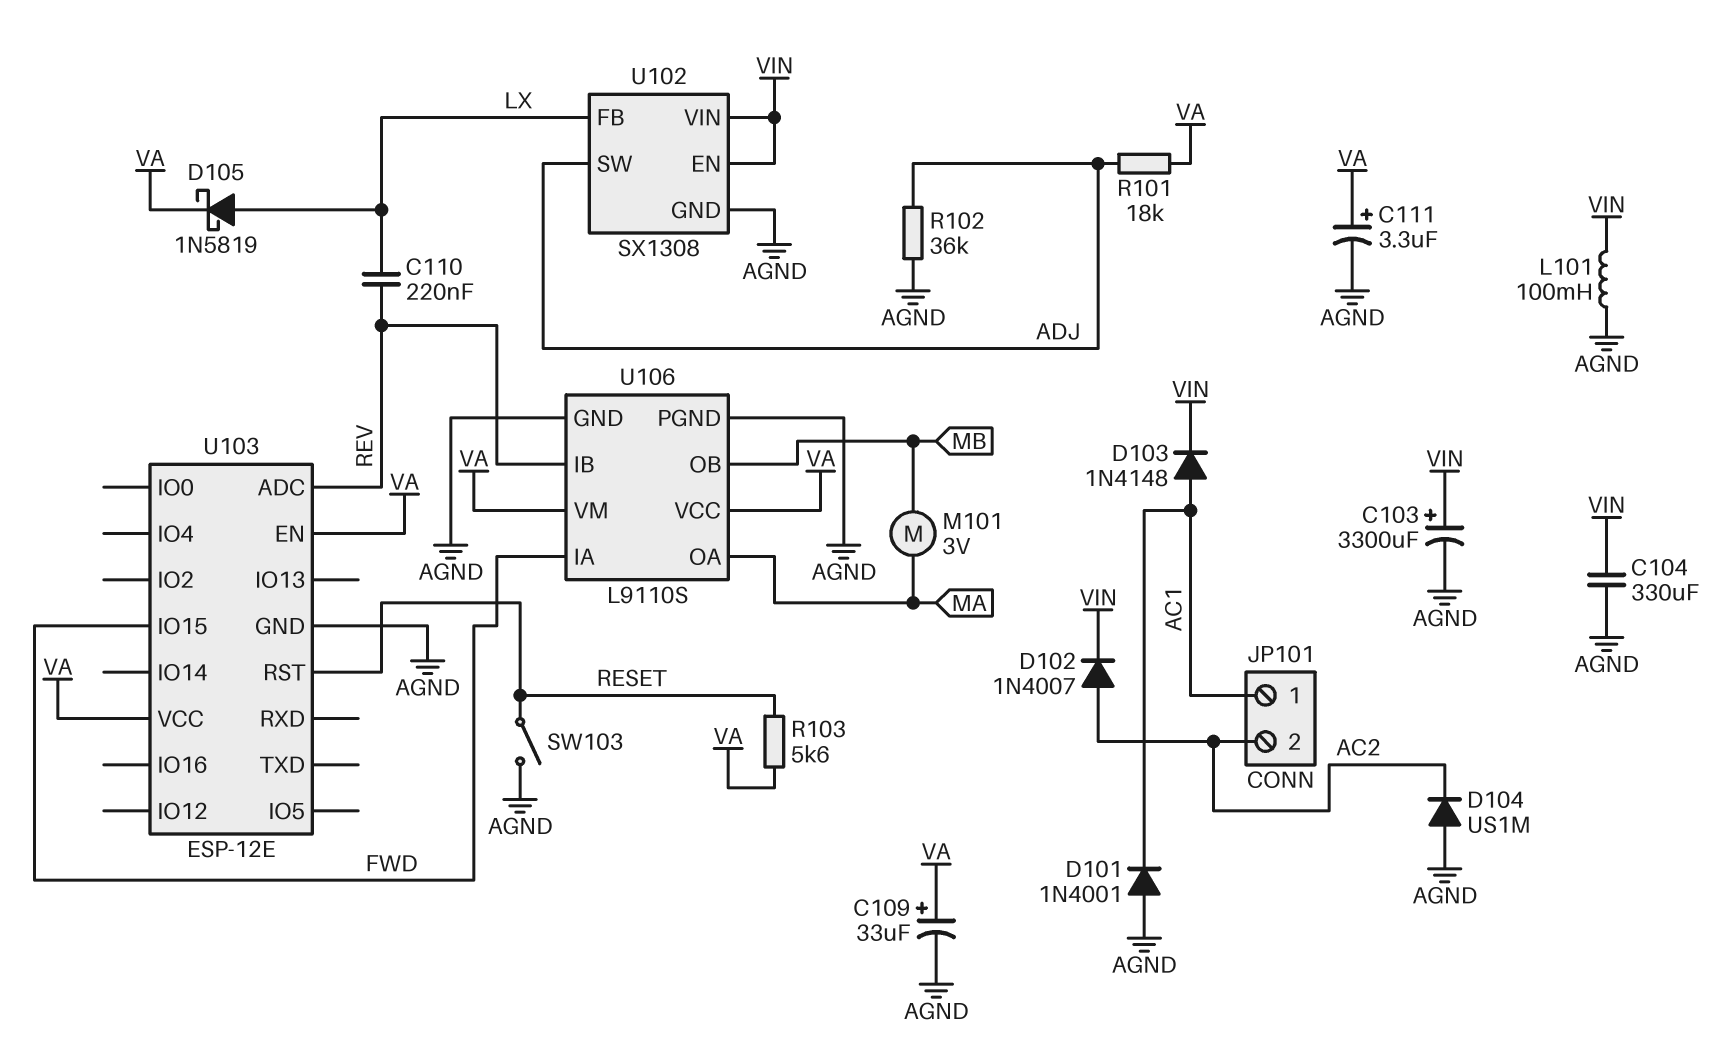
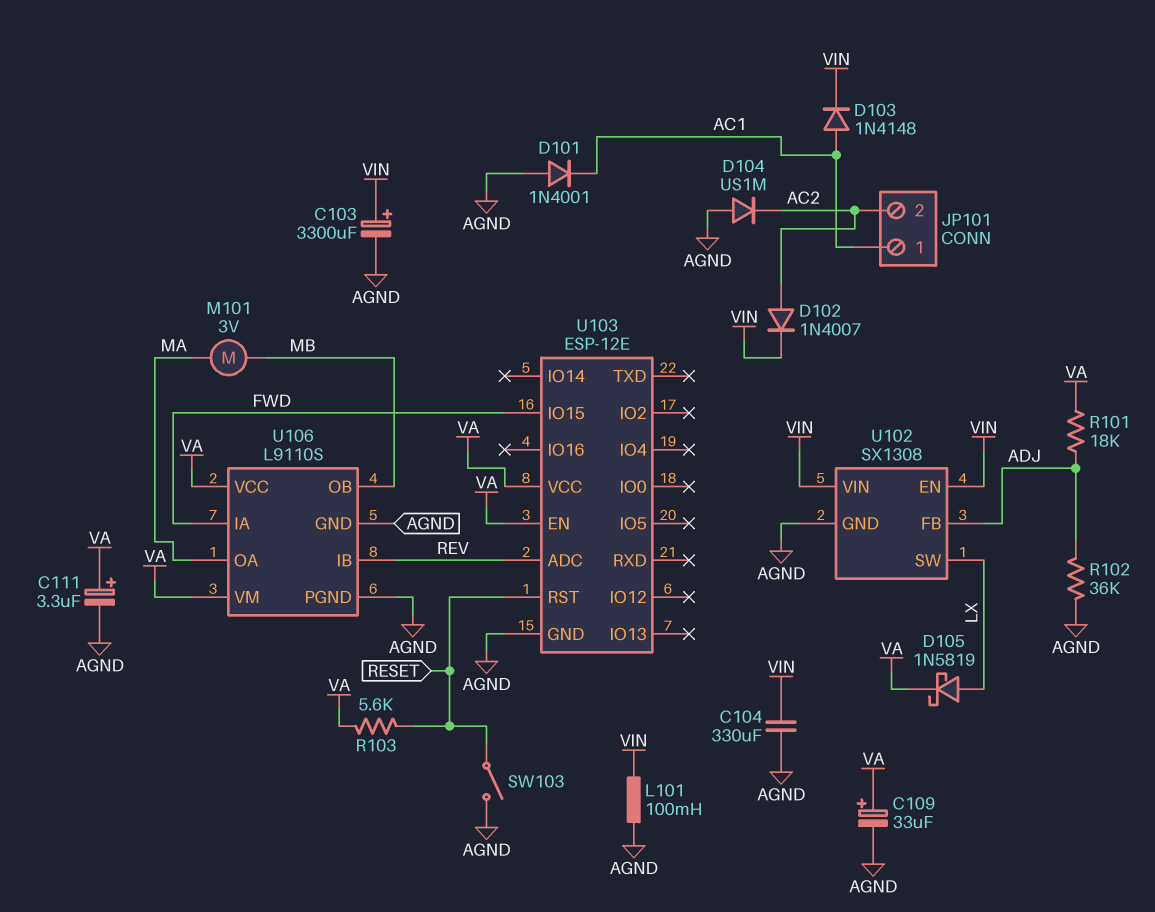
C110: 220nF (LX, REV) -> none
U102 pin FB: LX -> ADJ
U102 pin SW: ADJ -> LX

